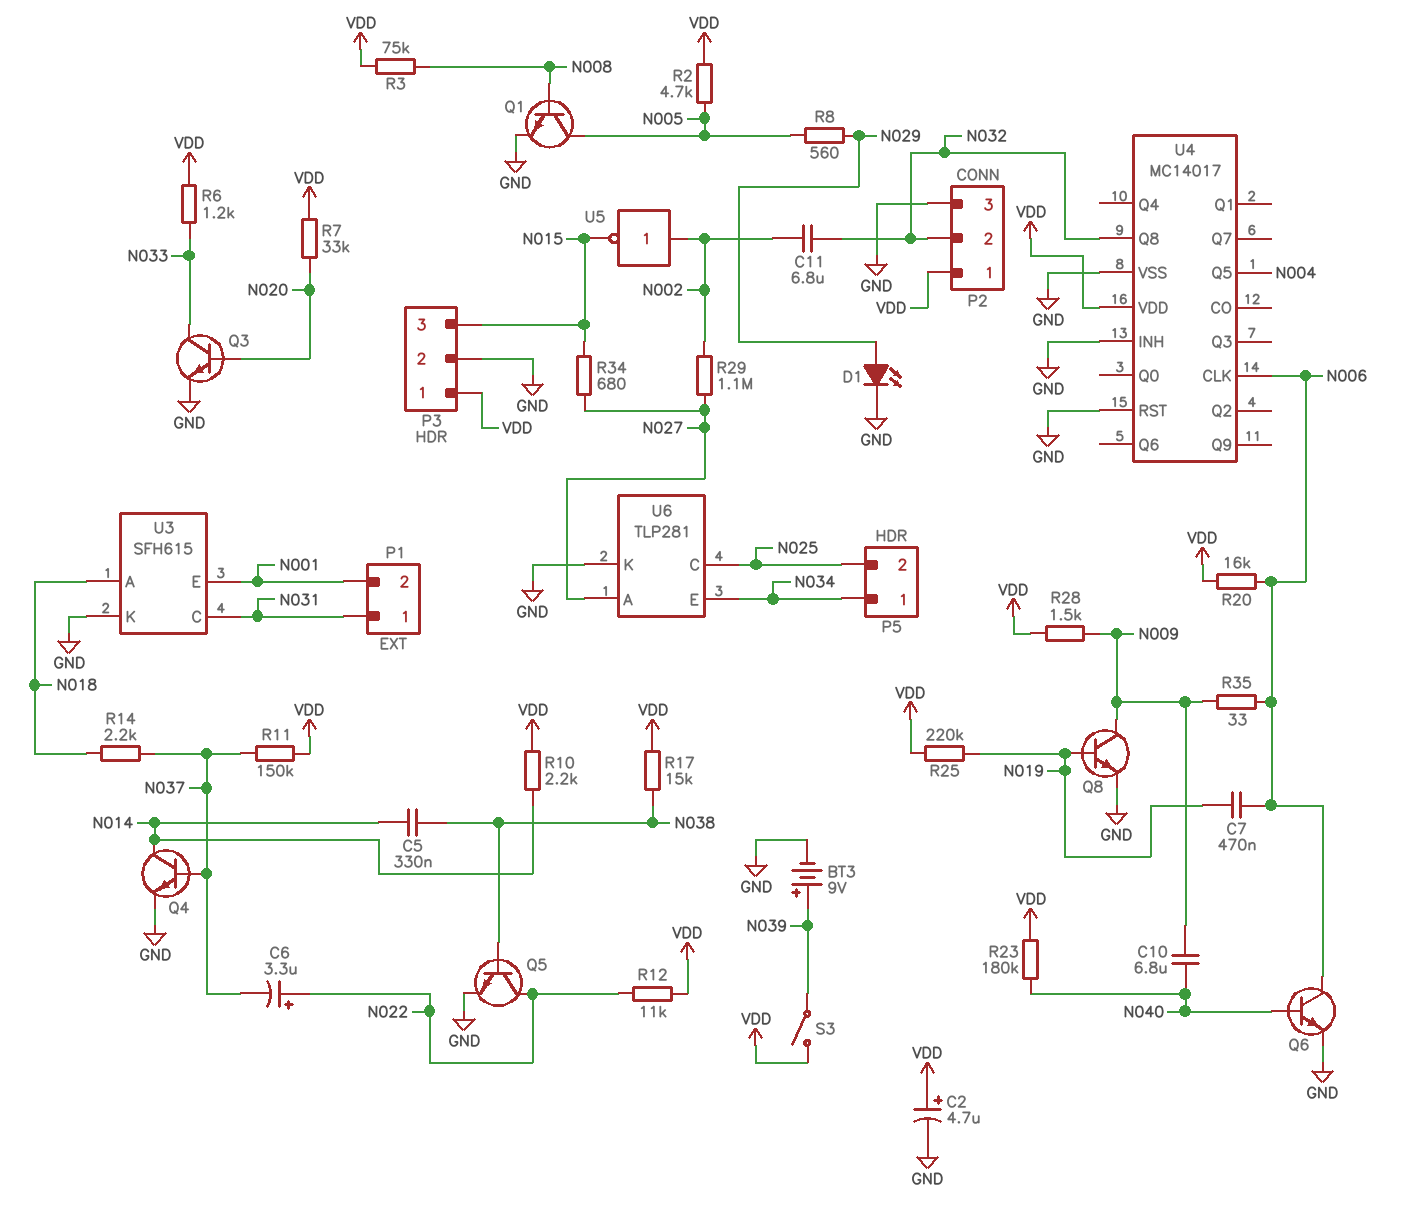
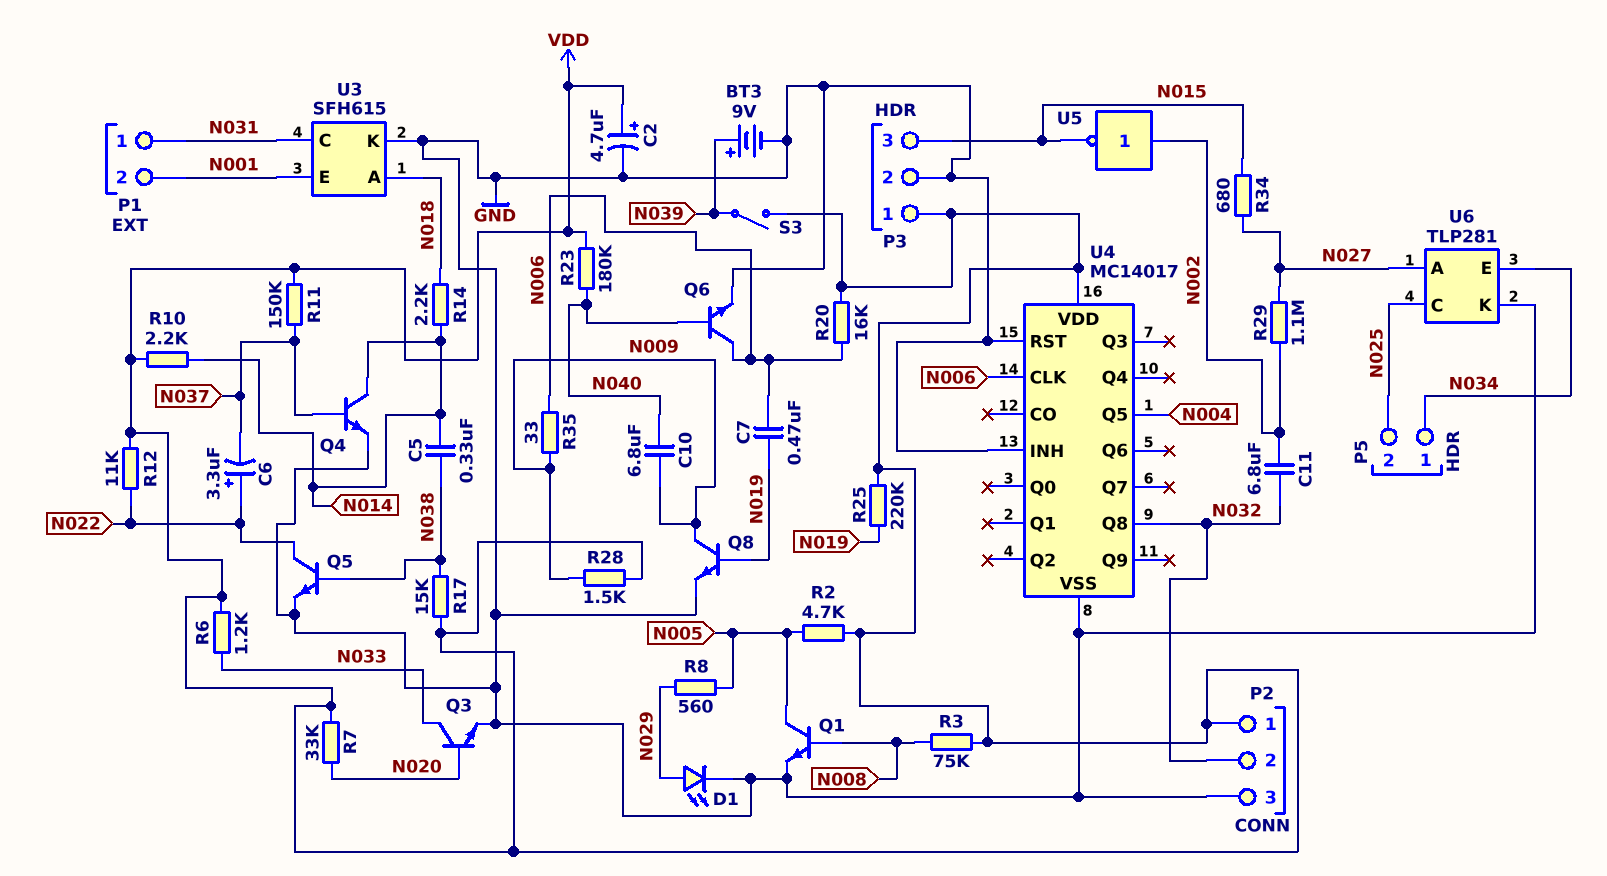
R14: 2.2k (N018, N037) -> 2.2k (N014, N018)

